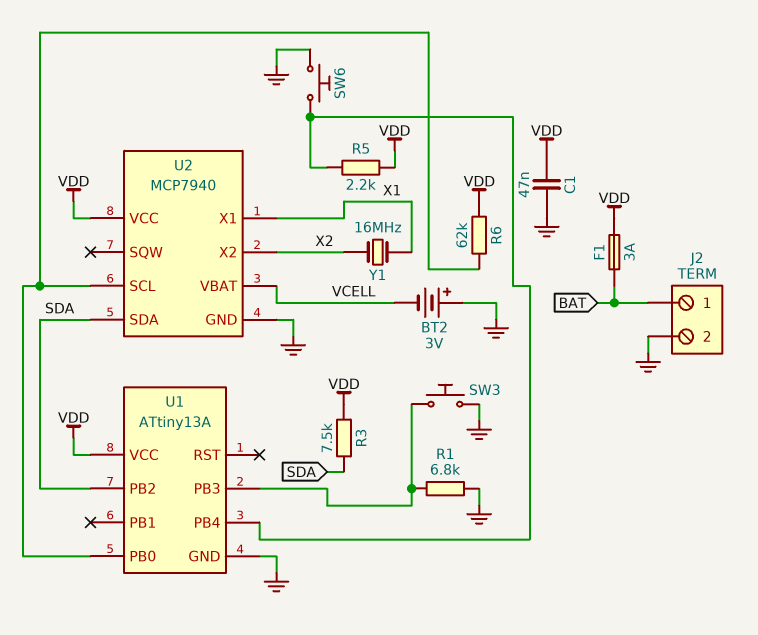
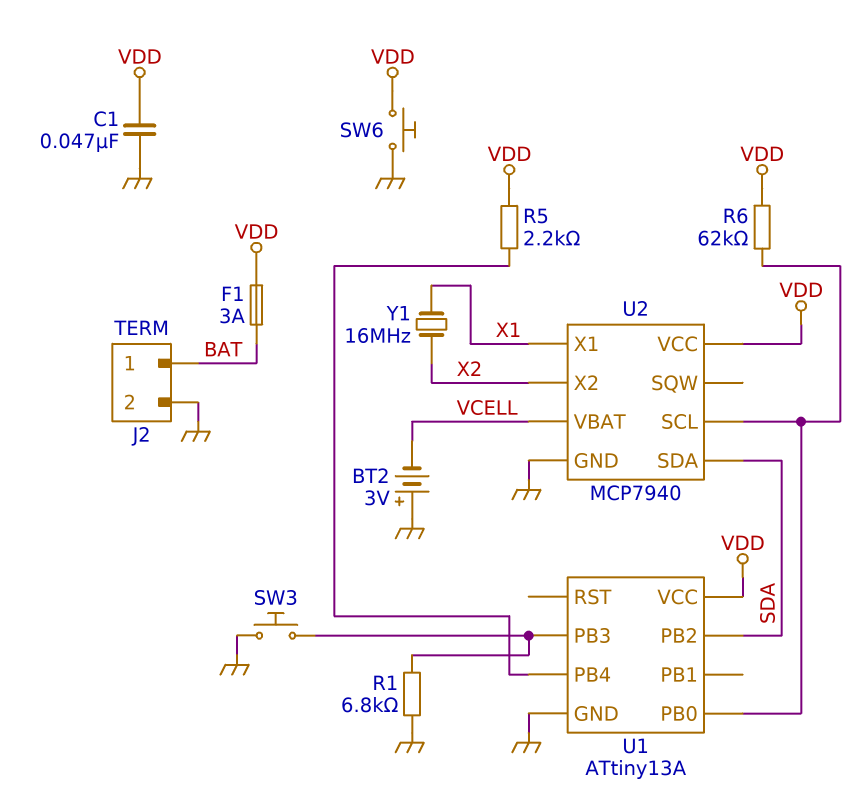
R3: 7.5k (SDA, VDD) -> none
SW6: button (GND, U1/PB4) -> button (GND, VDD)

